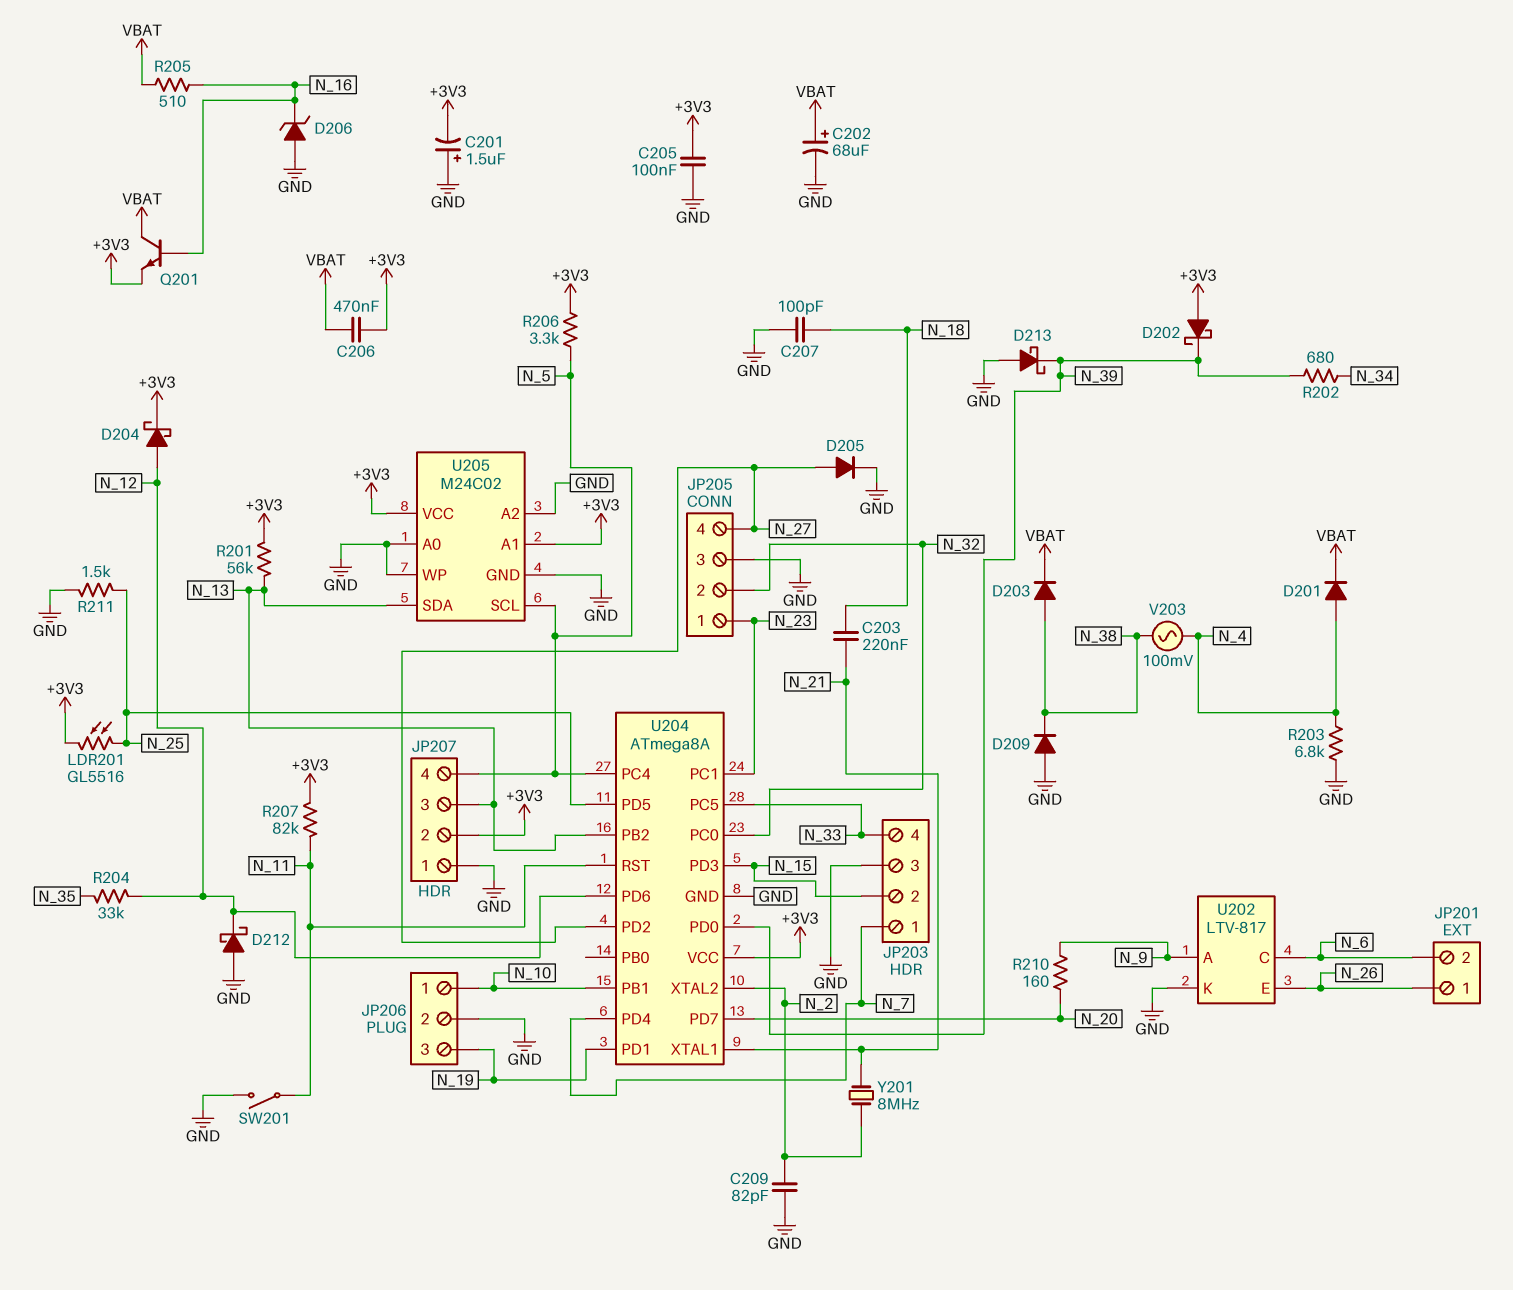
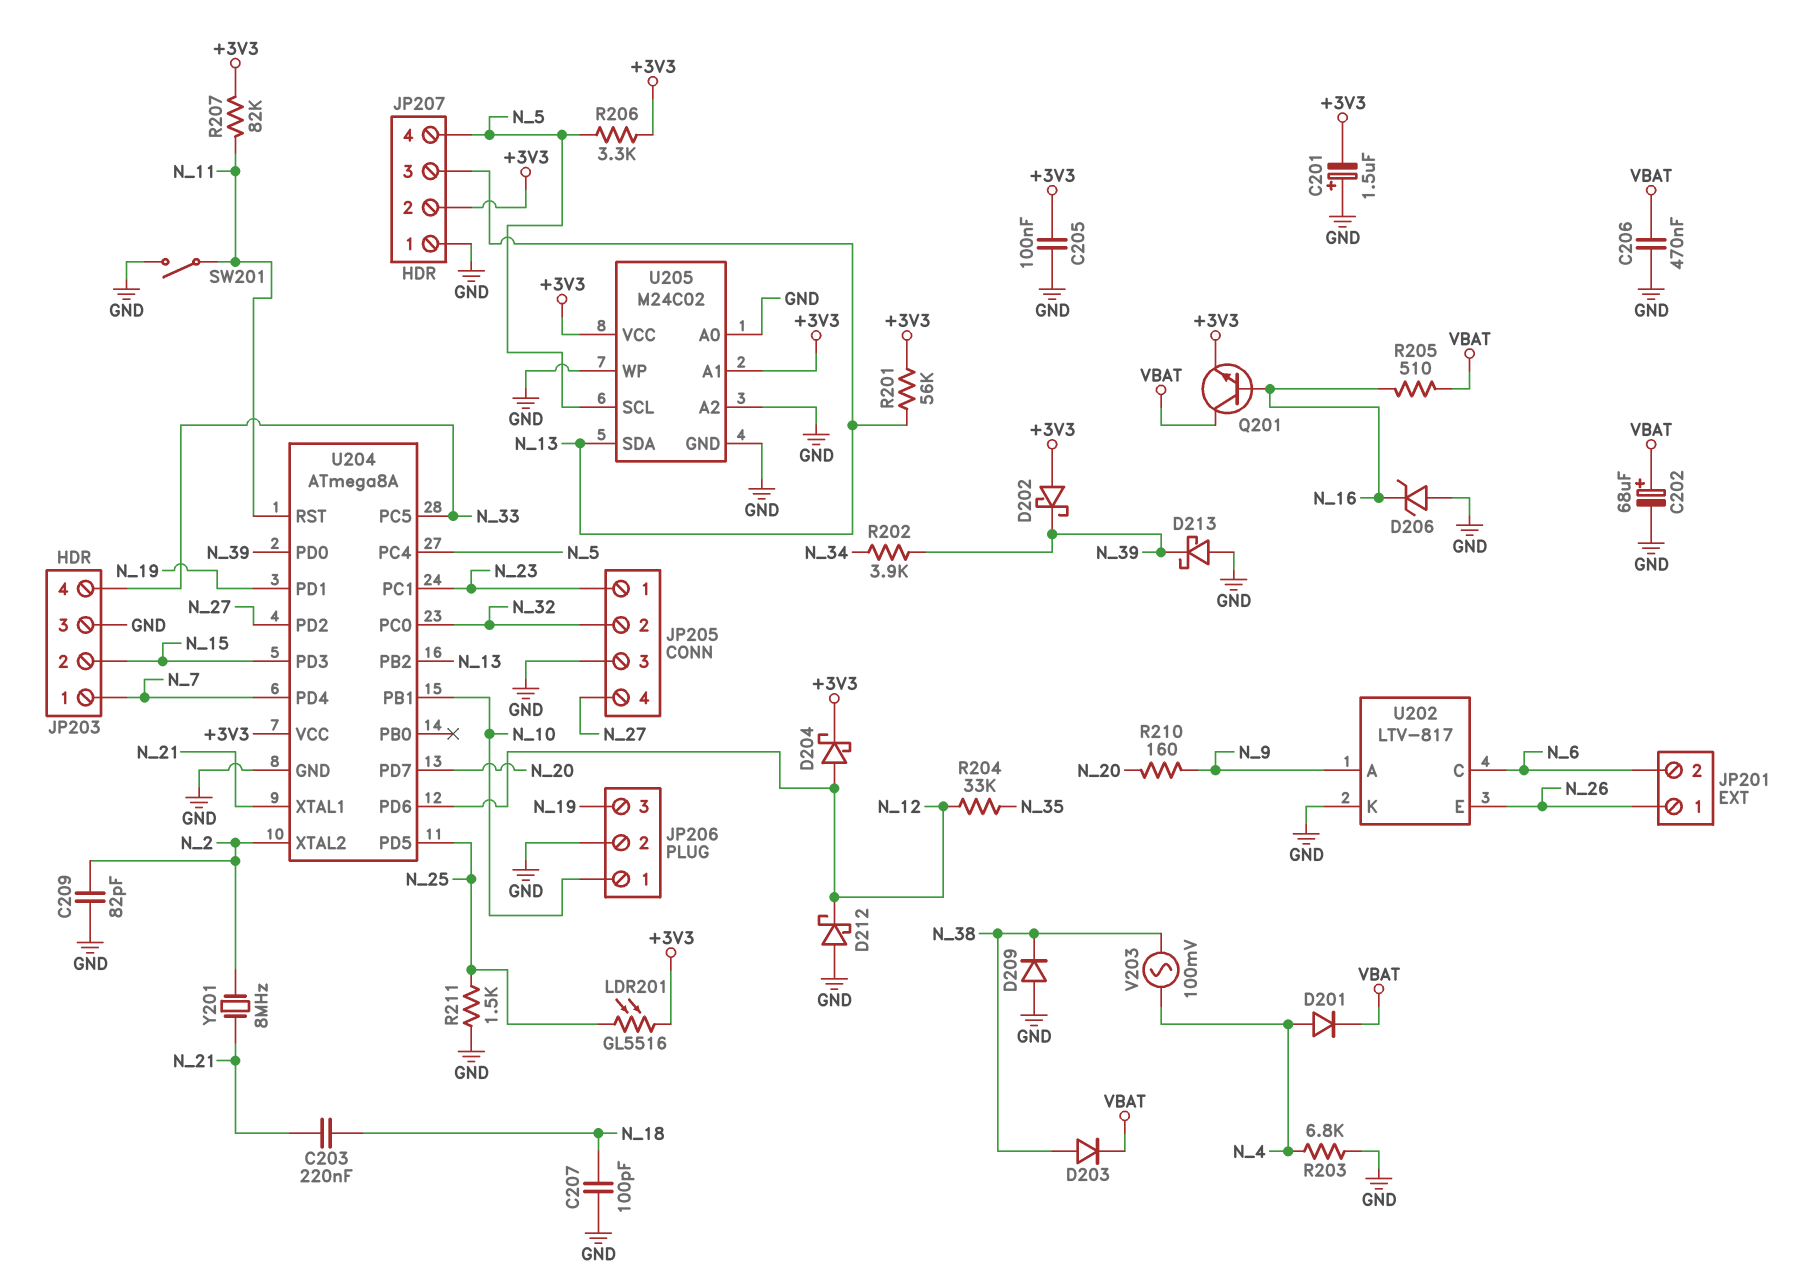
C206: 470nF (+3V3, VBAT) -> 470nF (GND, VBAT)
D205: diode (A N_27, K GND) -> none
R202: 680 (N_34, N_39) -> 3.9k (N_34, N_39)

